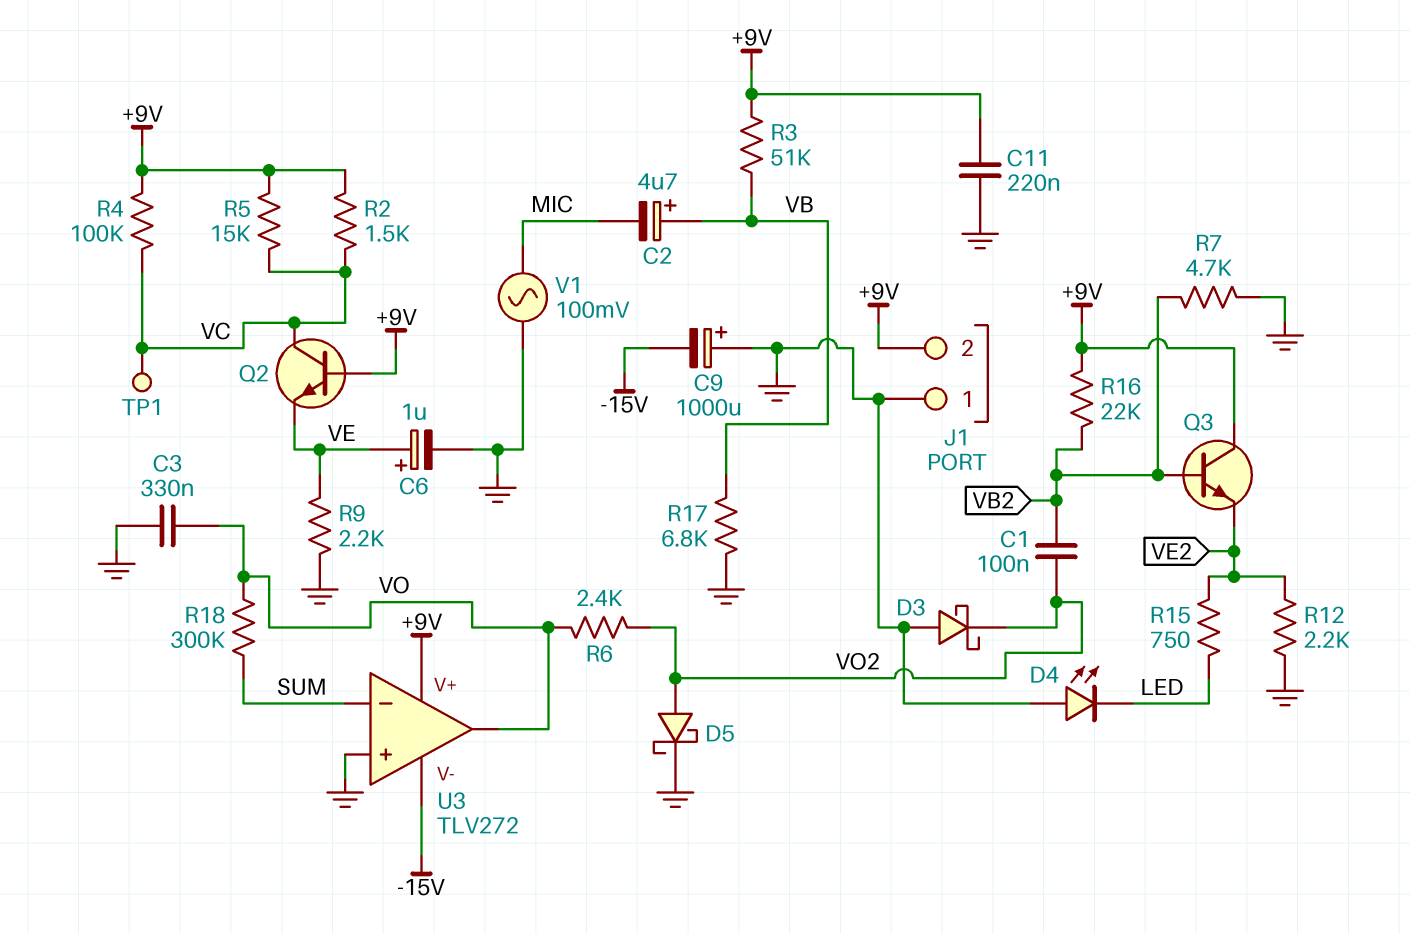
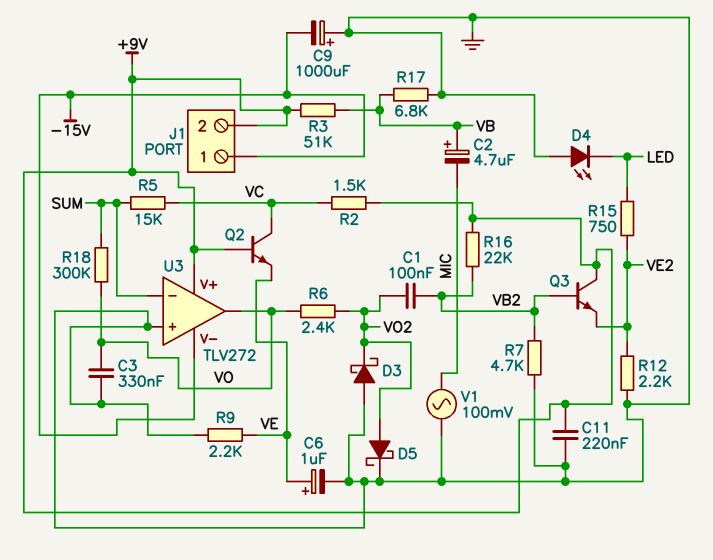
J1 pin 1: GND -> -15V
R4: 100k (+9V, VC) -> none
R5: 15k (+9V, VC) -> 15k (SUM, VC)
TP1: test point (VC) -> none

